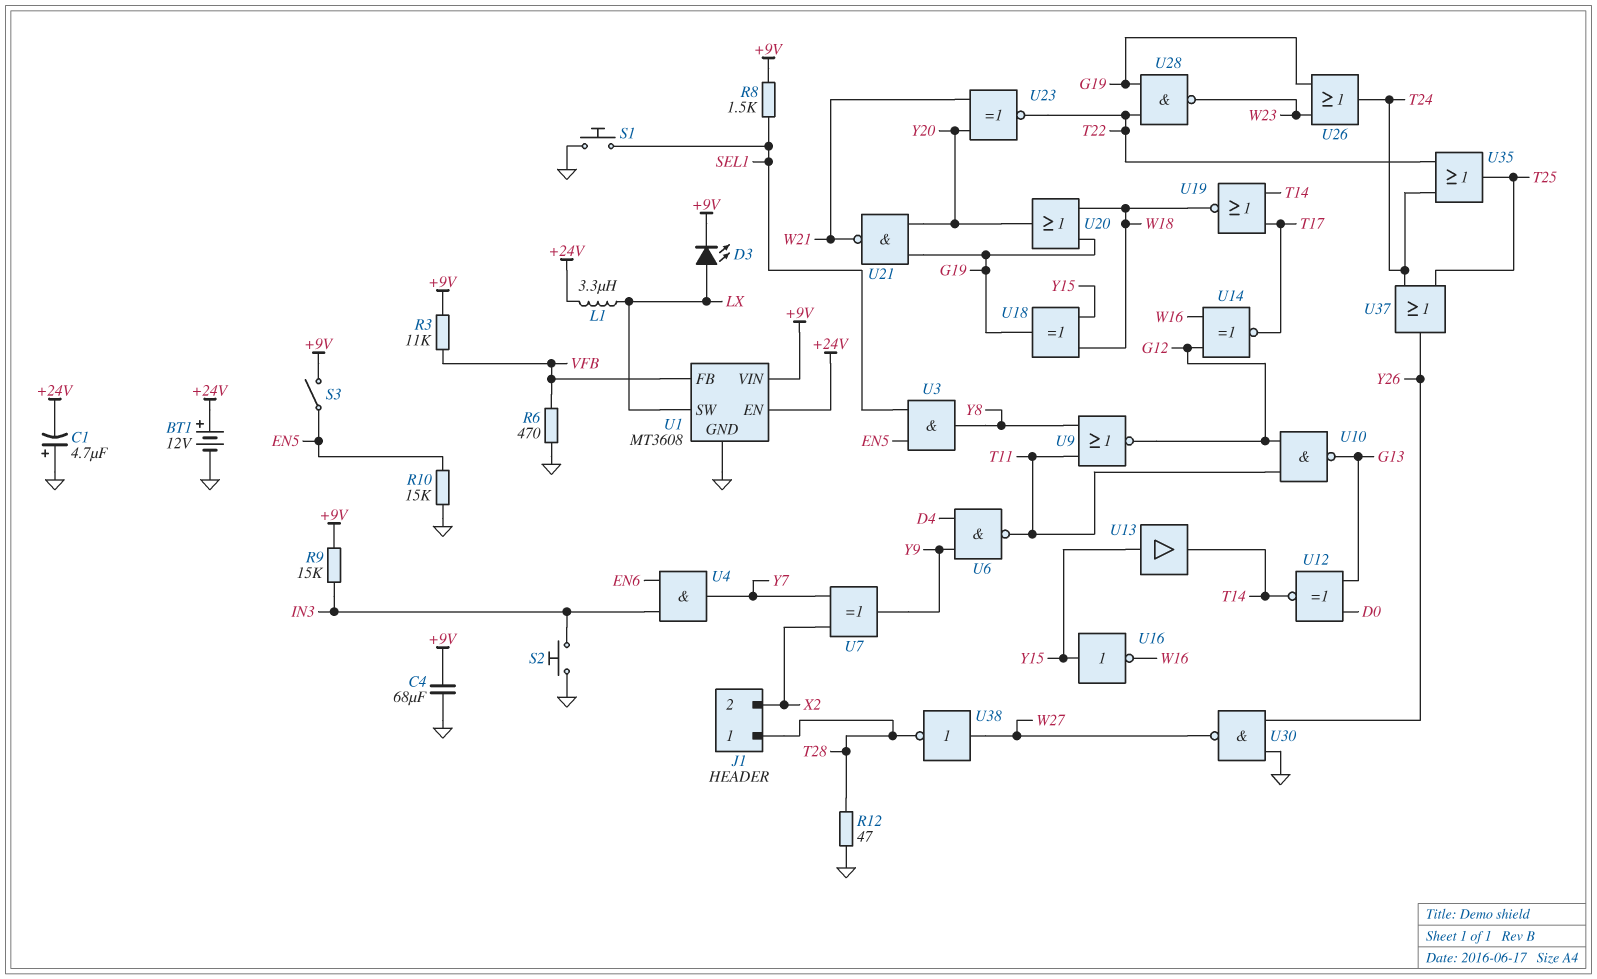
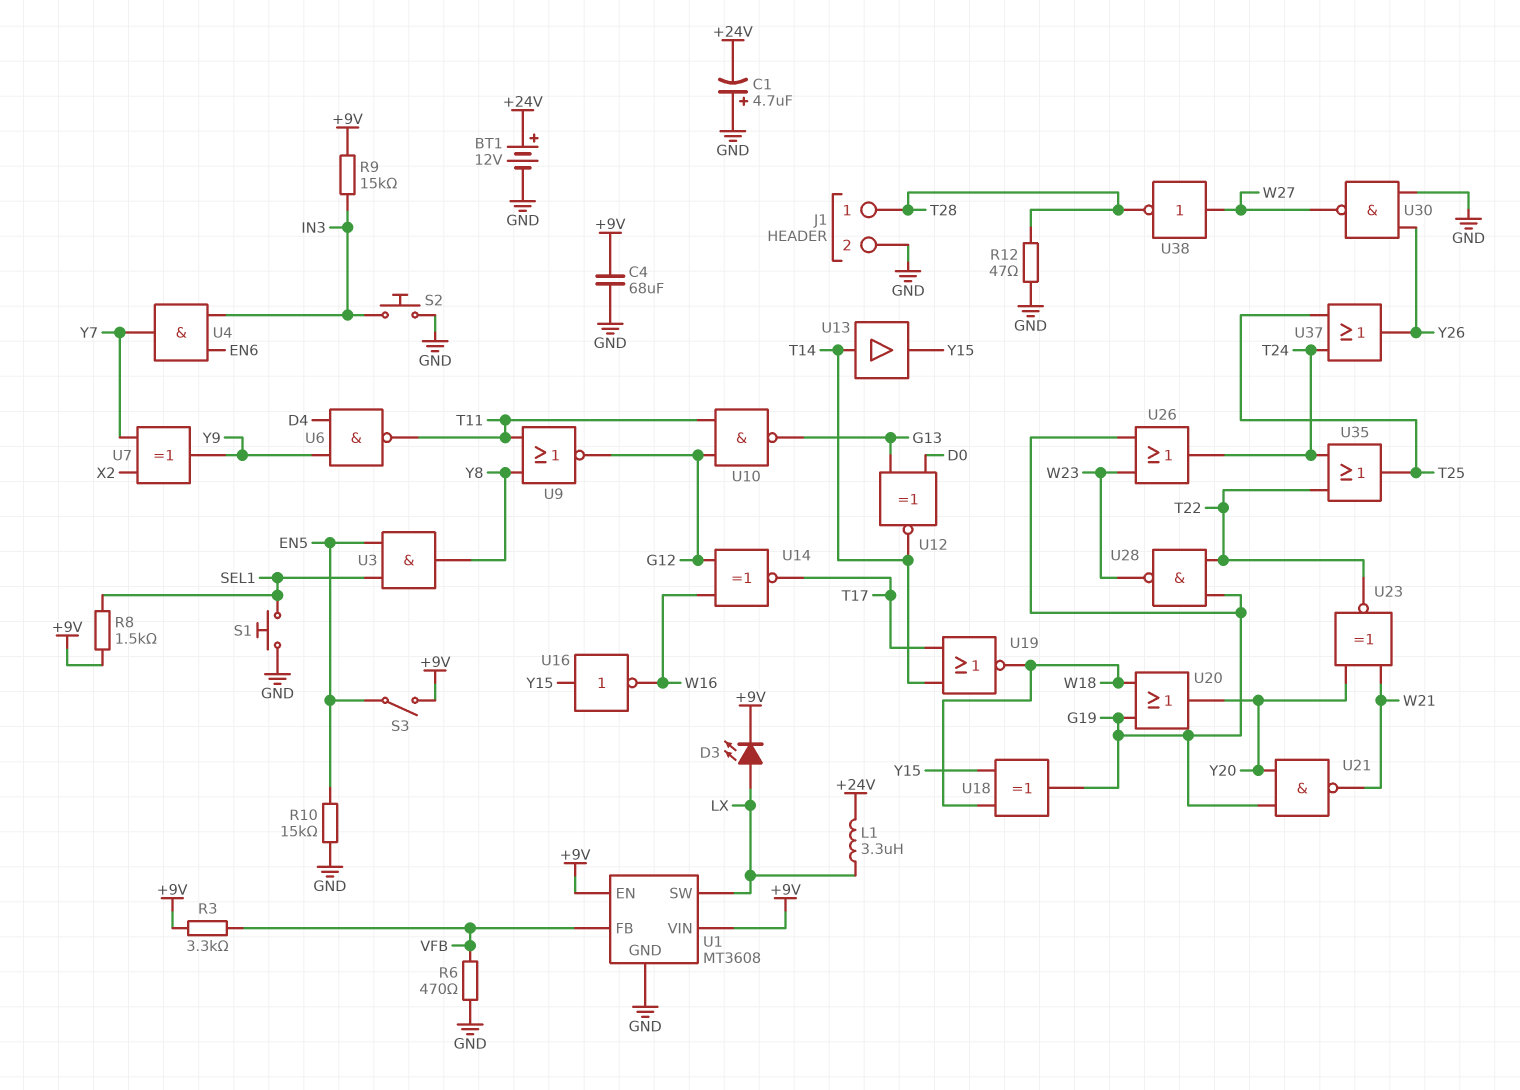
J1 pin 2: X2 -> GND
R3: 11k (+9V, VFB) -> 3.3k (+9V, VFB)
U1 pin EN: +24V -> +9V
U13: buffer (in Y15, out T14) -> buffer (in T14, out Y15)

